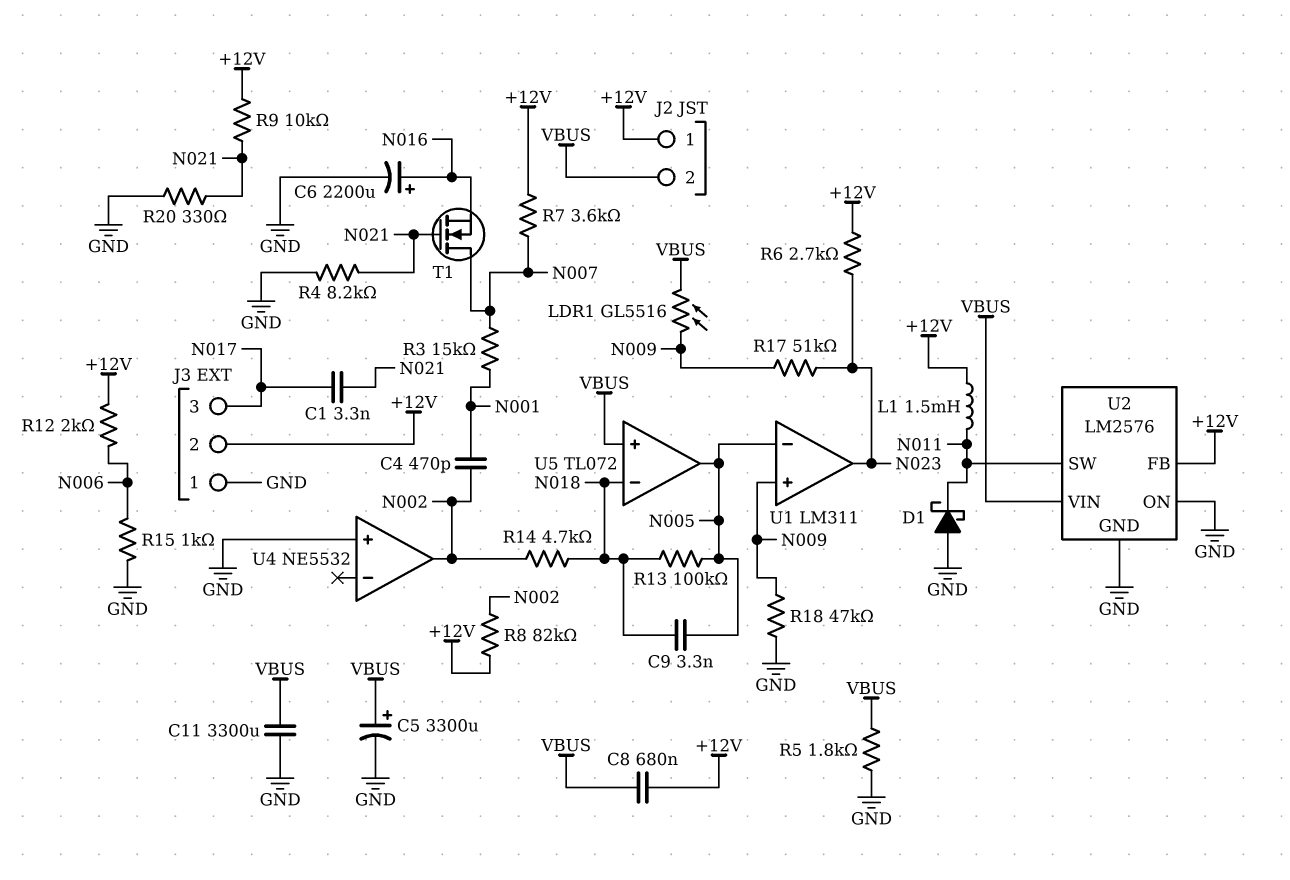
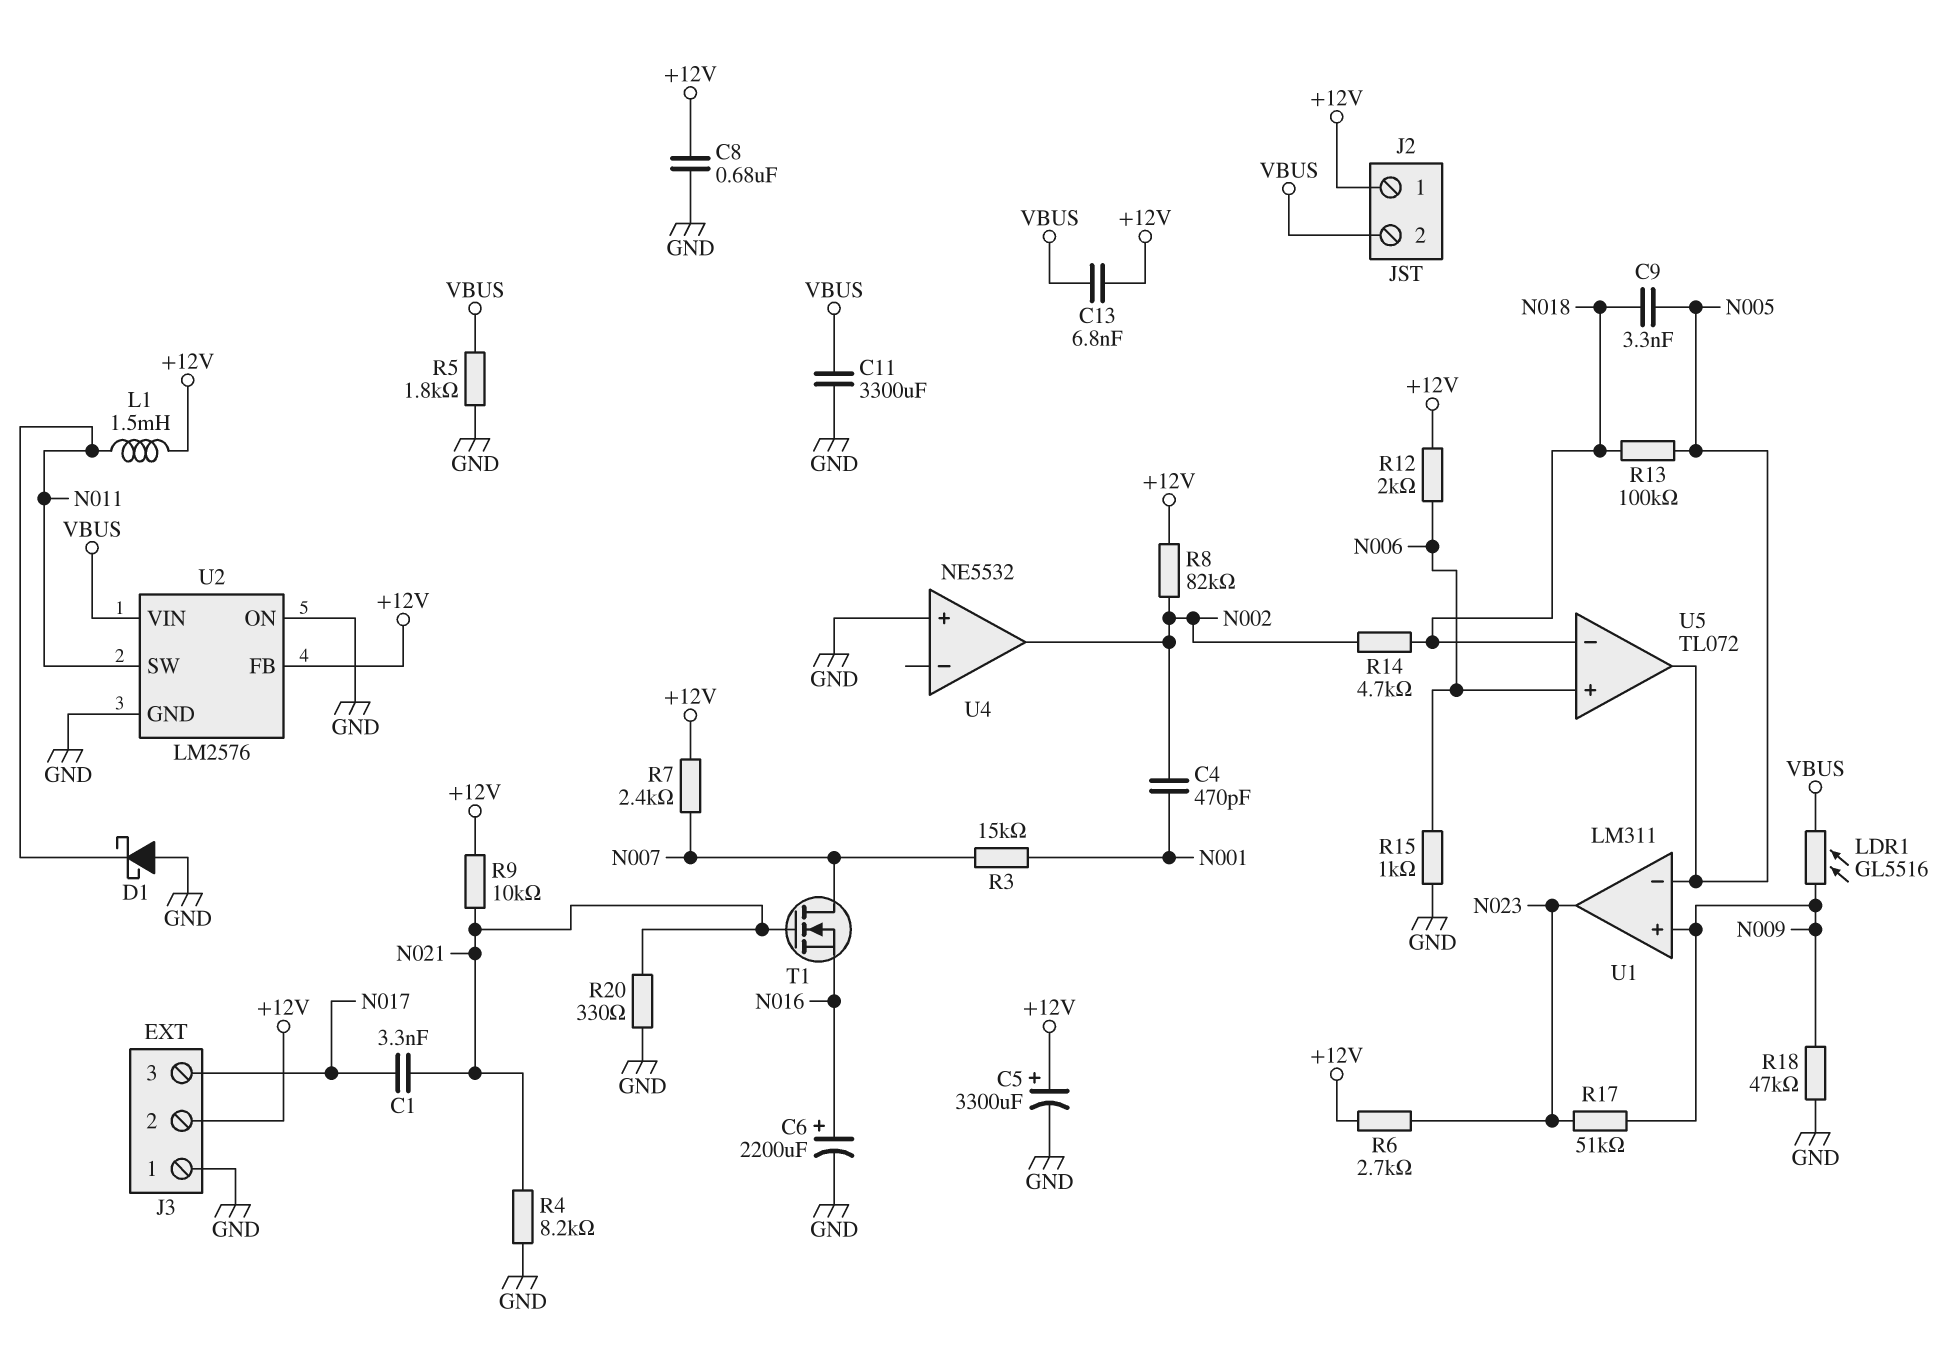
C5: 3300uF (plus VBUS, minus GND) -> 3300uF (plus +12V, minus GND)
C8: 680nF (+12V, VBUS) -> 680nF (+12V, GND)
C13: none -> 6.8nF (+12V, VBUS)
R7: 3.6k (+12V, N007) -> 2.4k (+12V, N007)
U5 pin in+: VBUS -> N006

